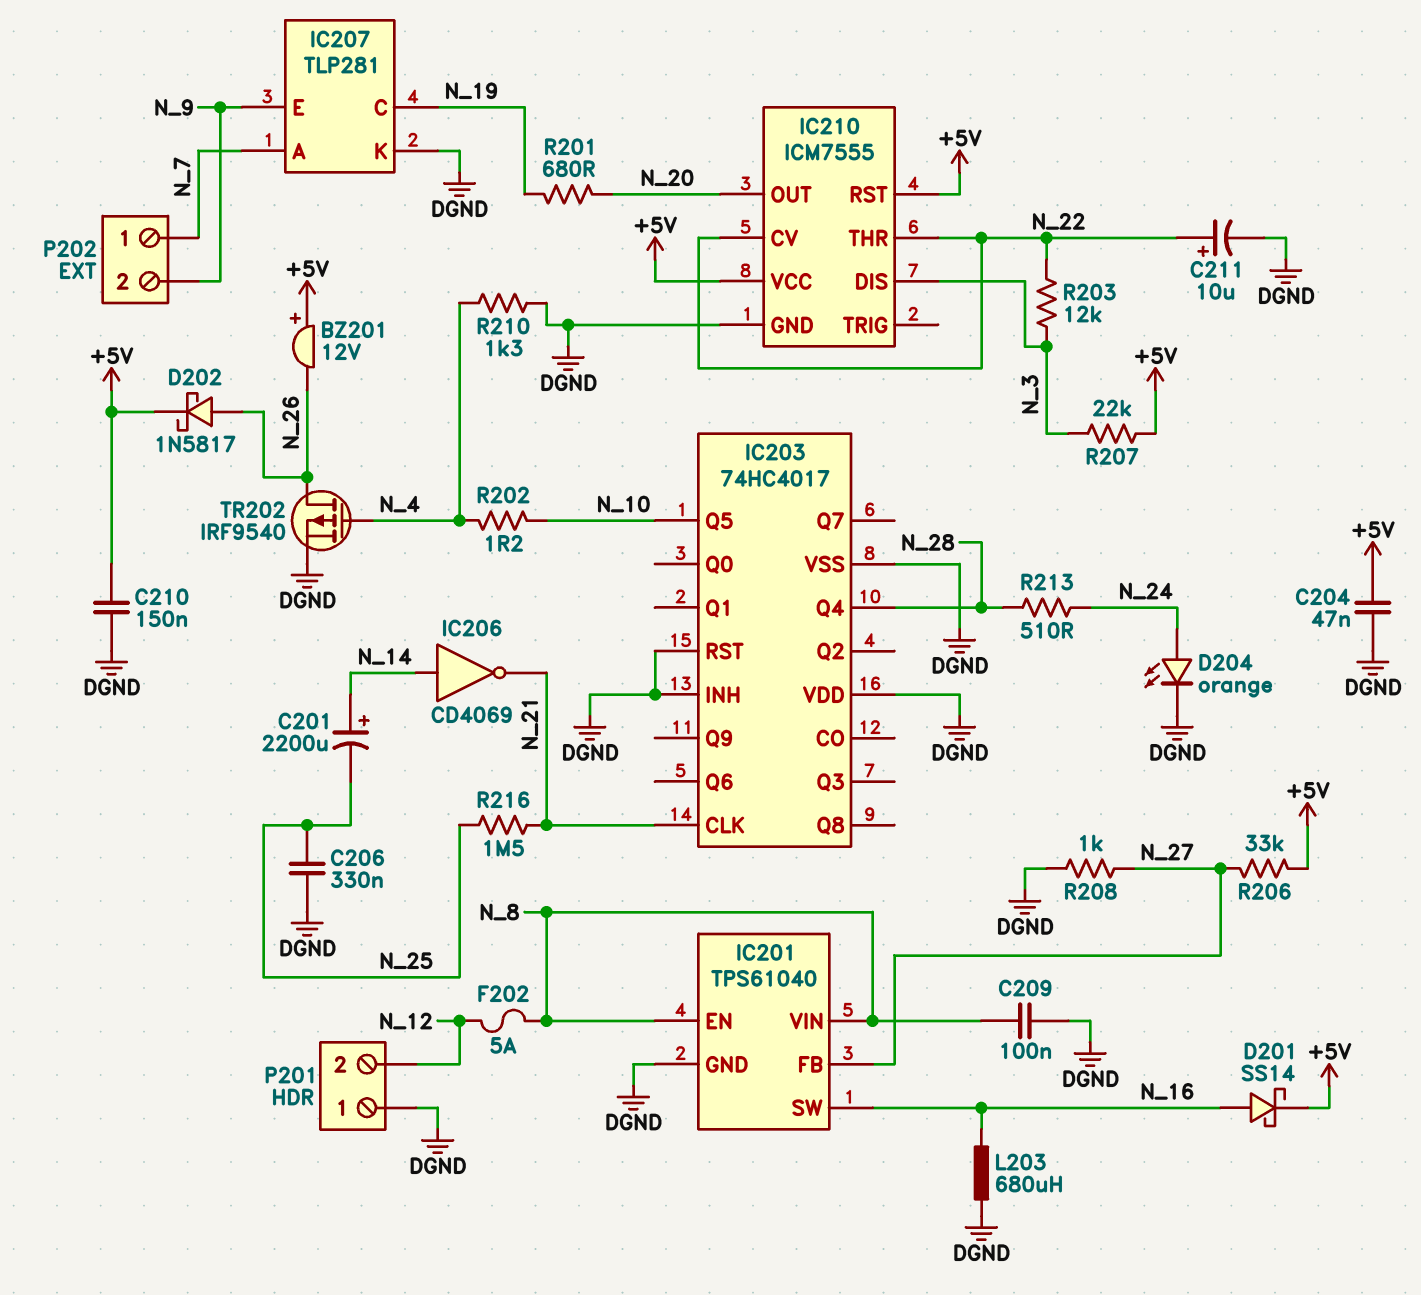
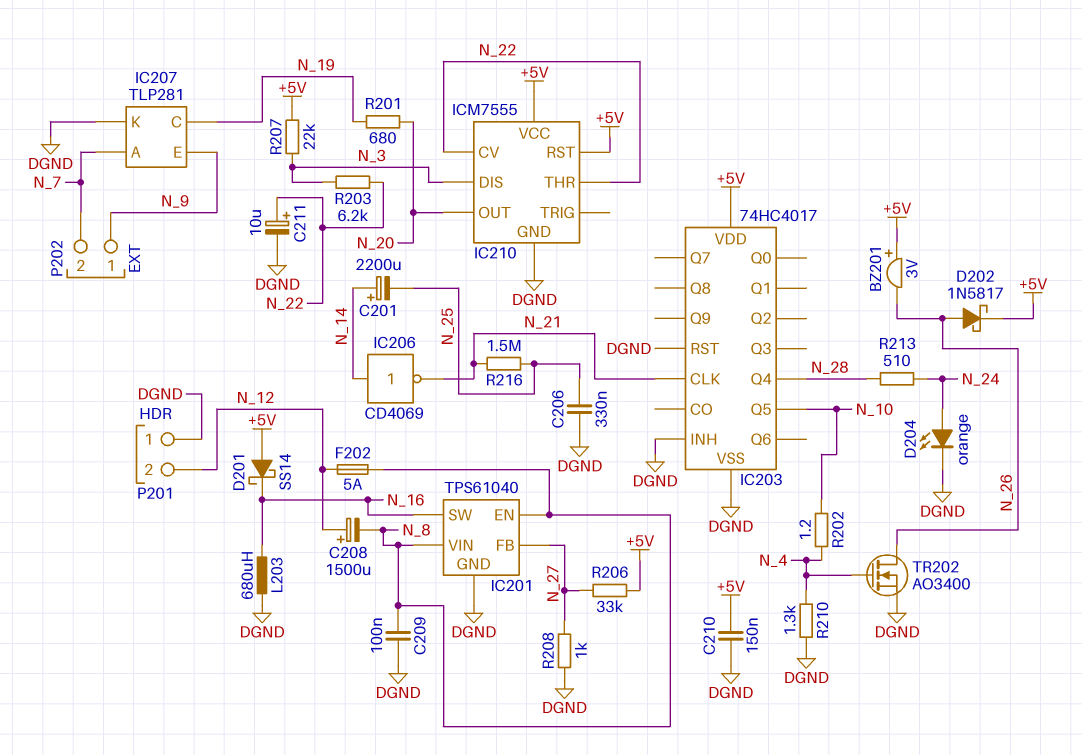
BZ201: buzzer 12V (plus +5V, minus N_26) -> buzzer 3V (plus +5V, minus N_26)
C204: 47nF (+5V, DGND) -> none
C208: none -> 1500uF (plus N_12, minus N_8)
D201: schottky SS14 (A N_16, K +5V) -> schottky SS14 (A +5V, K N_16)
IC203 pin VDD: DGND -> +5V
P202 pin 1: N_7 -> N_9
P202 pin 2: N_9 -> N_7
R203: 12k (N_3, N_22) -> 6.2k (N_3, N_22)
TR202: PMOS IRF9540 (G N_4, D N_26, S DGND) -> NMOS AO3400 (G N_4, D N_26, S DGND)

